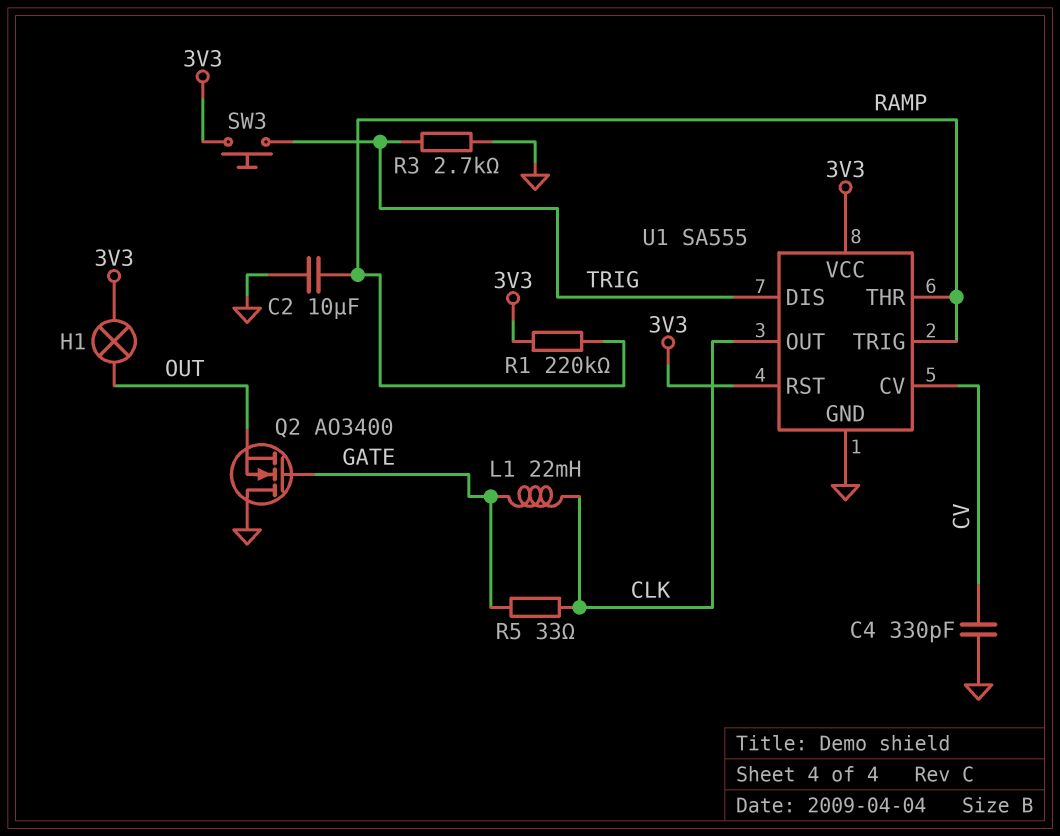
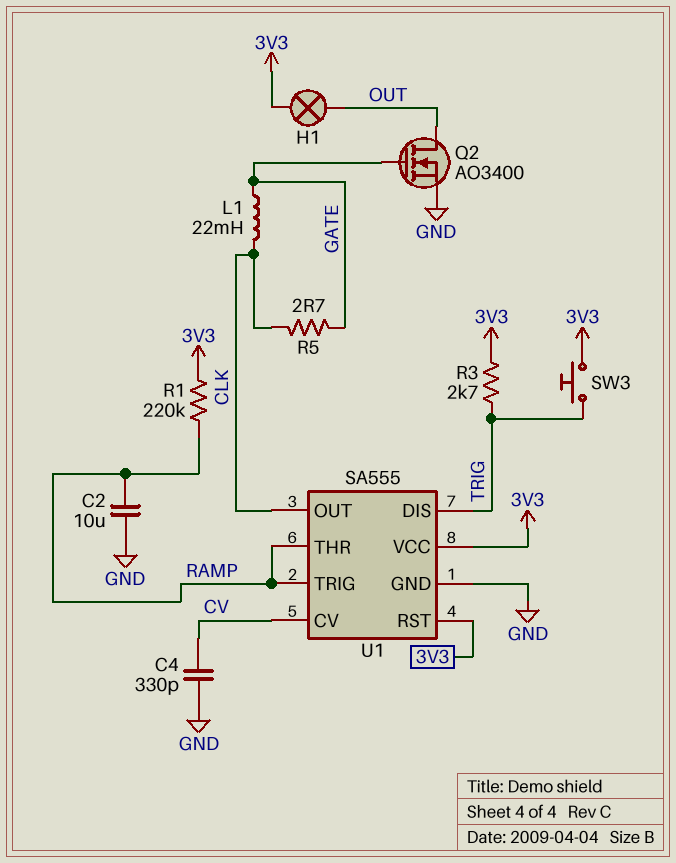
Q2: NMOS AO3400 (G GATE, D GND, S OUT) -> NMOS AO3400 (G GATE, D OUT, S GND)
R3: 2.7k (GND, TRIG) -> 2.7k (3V3, TRIG)
R5: 33 (CLK, GATE) -> 2.7 (CLK, GATE)

